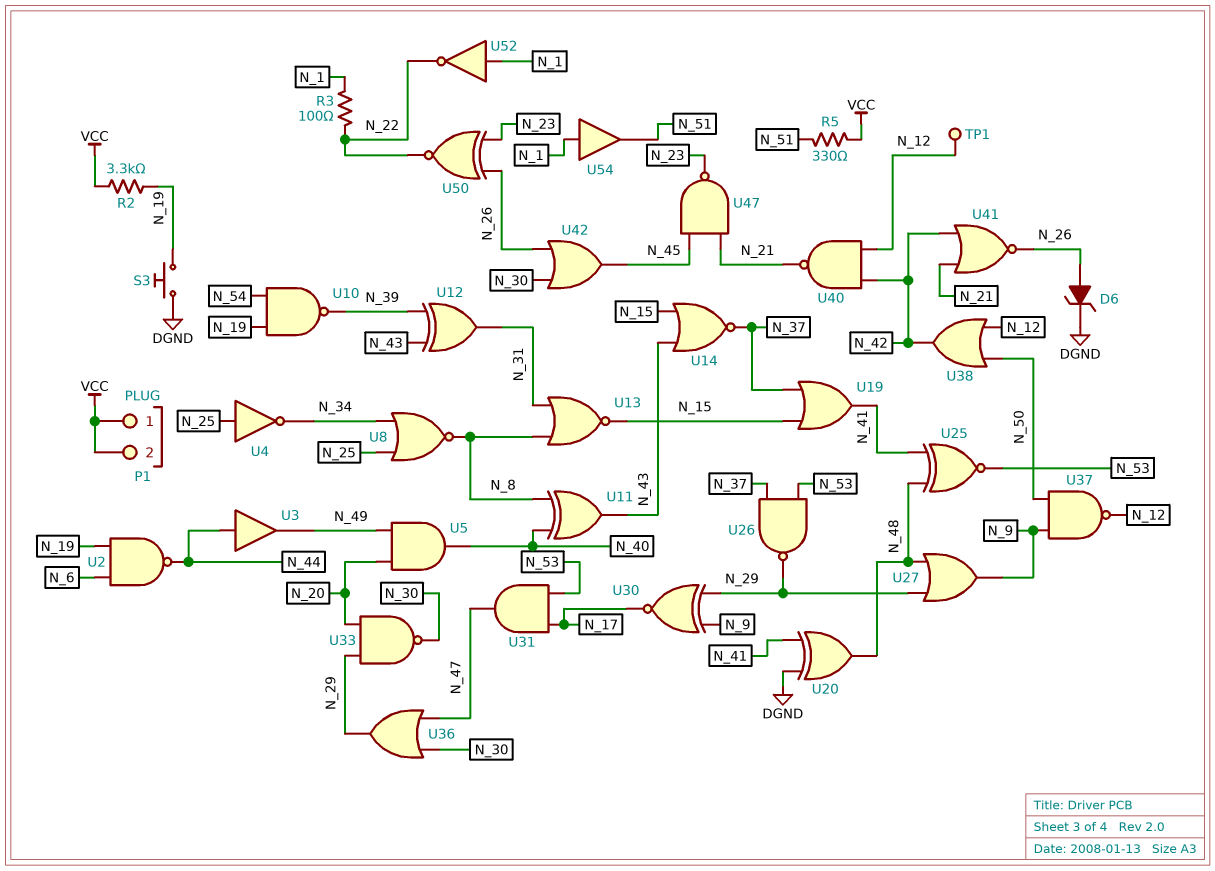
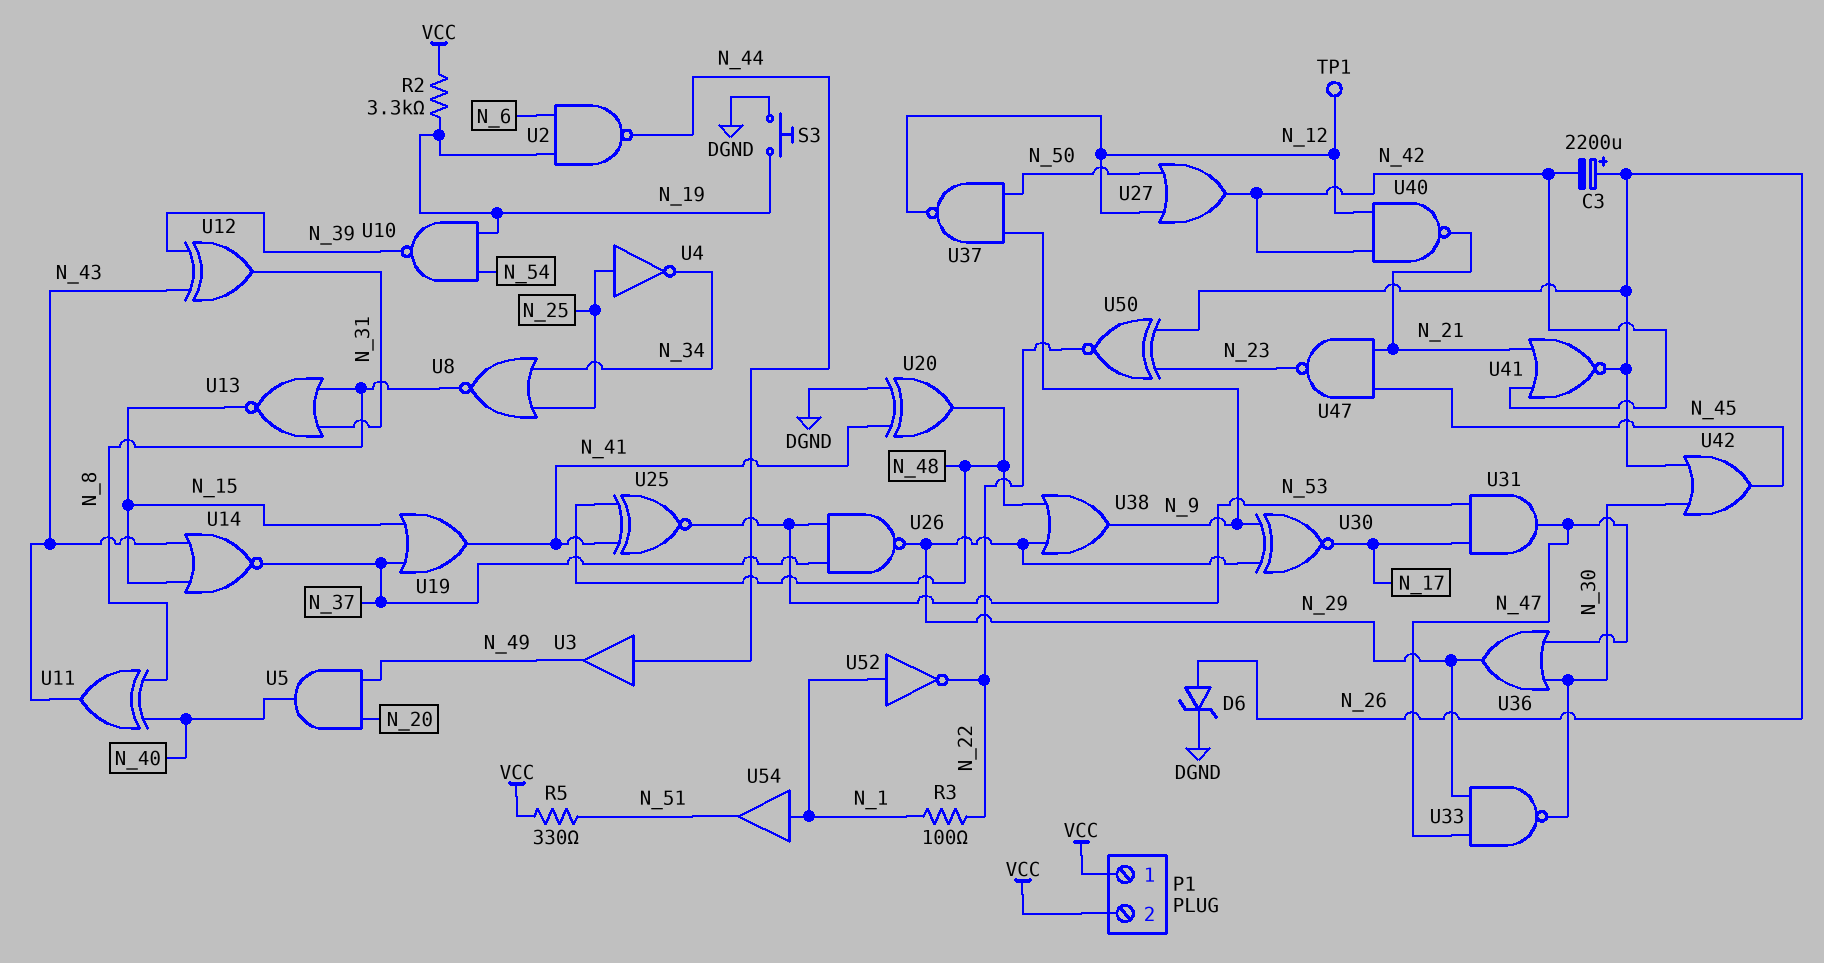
C3: none -> 2200uF (plus N_26, minus N_42)
U27: OR (in N_29, in N_48, out N_9) -> OR (in N_12, in N_50, out N_42)
U33: NAND (in N_20, in N_29, out N_30) -> NAND (in N_29, in N_47, out N_30)
U38: OR (in N_12, in N_50, out N_42) -> OR (in N_29, in N_48, out N_9)

